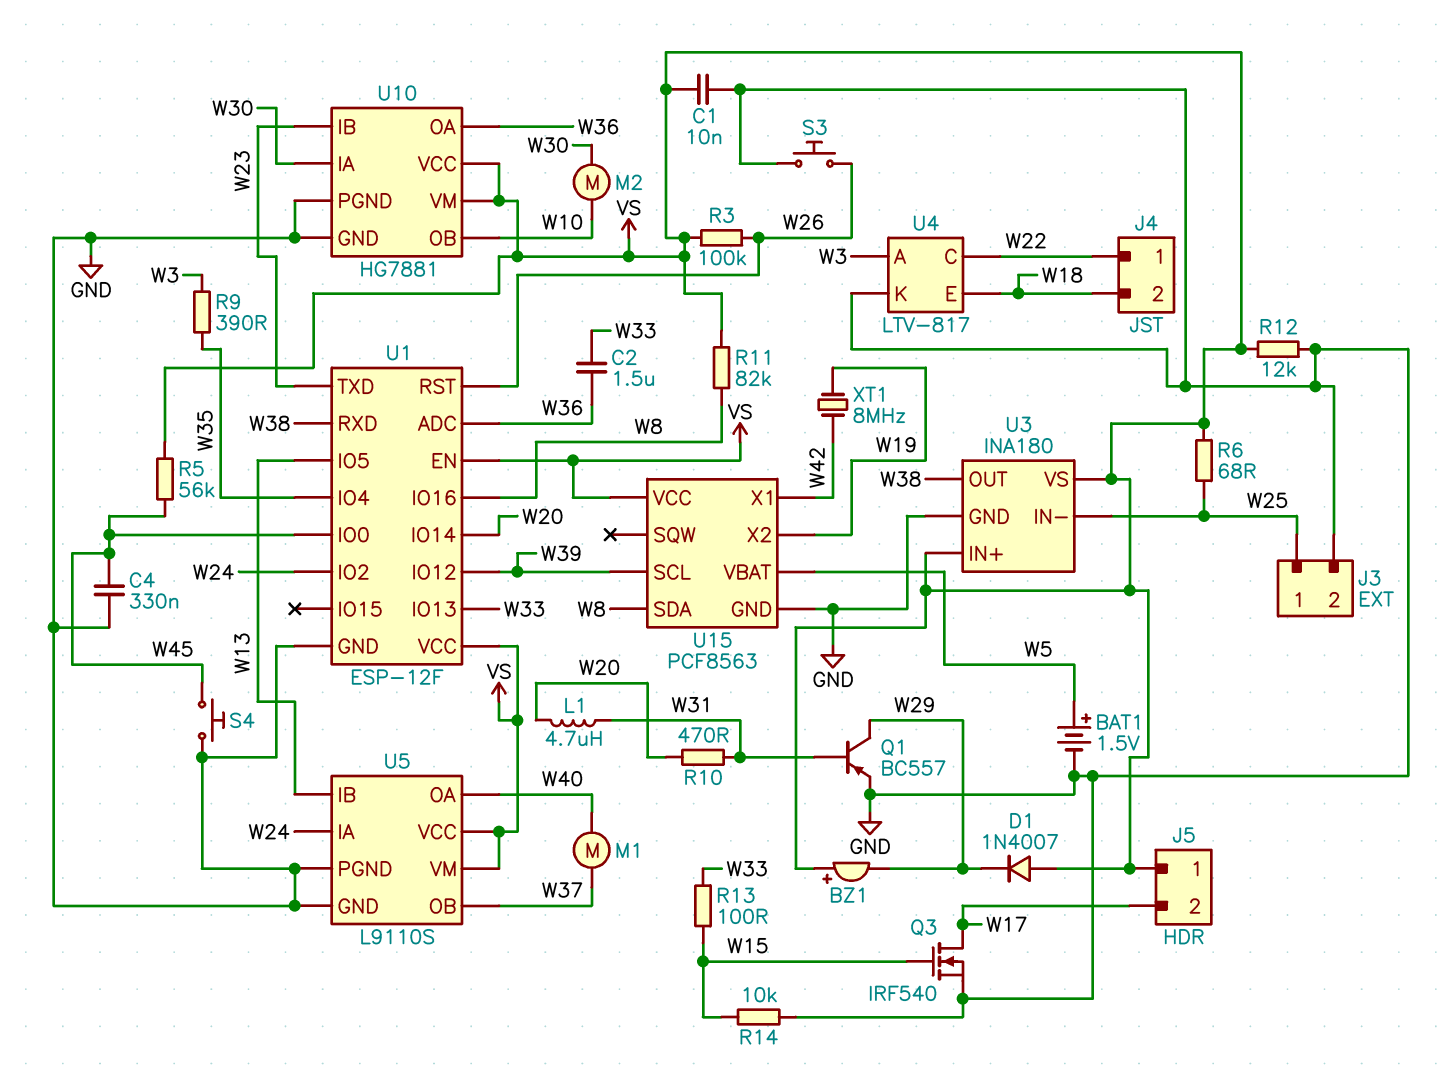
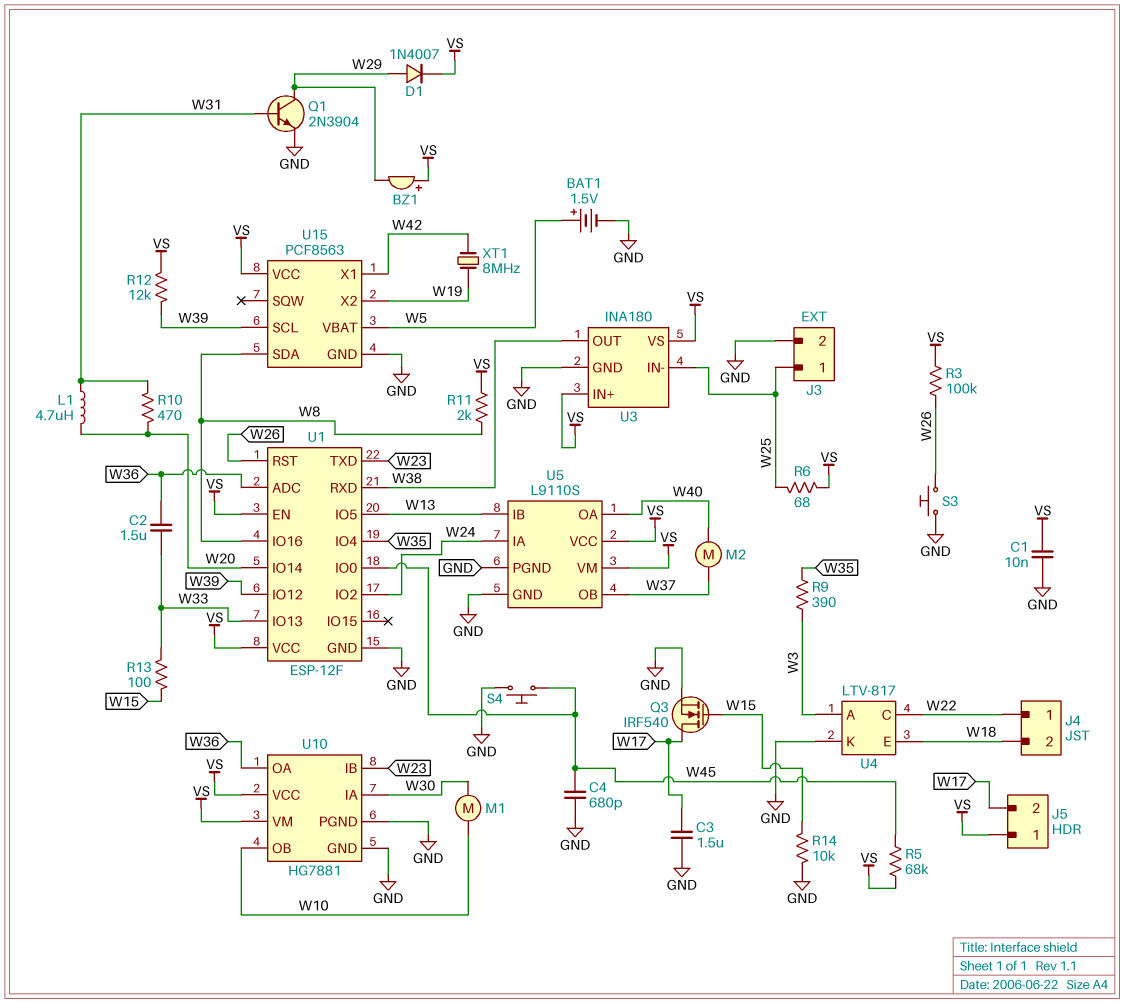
C3: none -> 1.5uF (GND, W17)
C4: 330nF (GND, W45) -> 680pF (GND, W45)
D1: diode 1N4007 (A VS, K W29) -> diode 1N4007 (A W29, K VS)
M1: motor (W37, W40) -> motor (W10, W30)
M2: motor (W10, W30) -> motor (W37, W40)
Q1: PNP BC557 (B W31, C W29, E GND) -> NPN 2N3904 (B W31, C W29, E GND)
R5: 56k (VS, W45) -> 68k (VS, W45)
R11: 82k (VS, W8) -> 2k (VS, W8)
R12: 12k (GND, VS) -> 12k (VS, W39)

